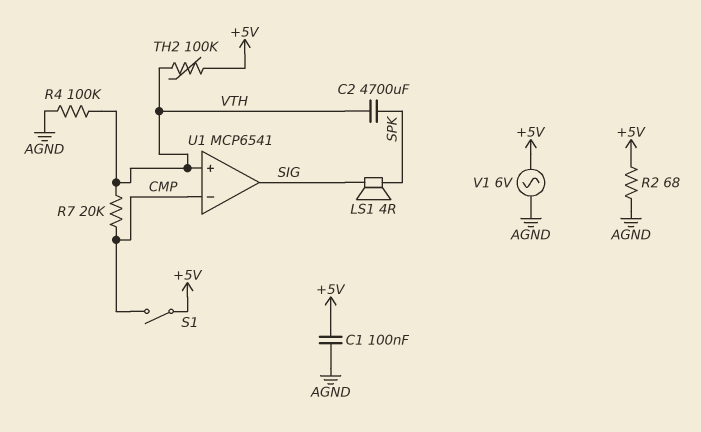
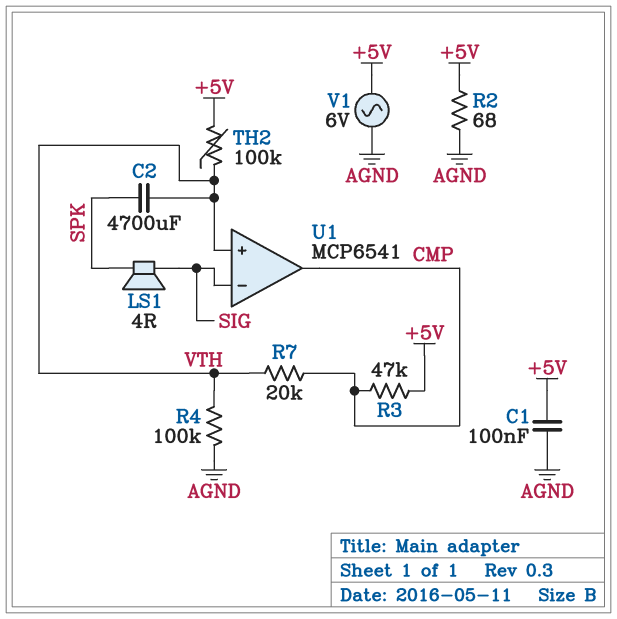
R3: none -> 47k (+5V, CMP)
S1: switch (+5V, CMP) -> none
U1 pin in-: CMP -> SIG
U1 pin out: SIG -> CMP

